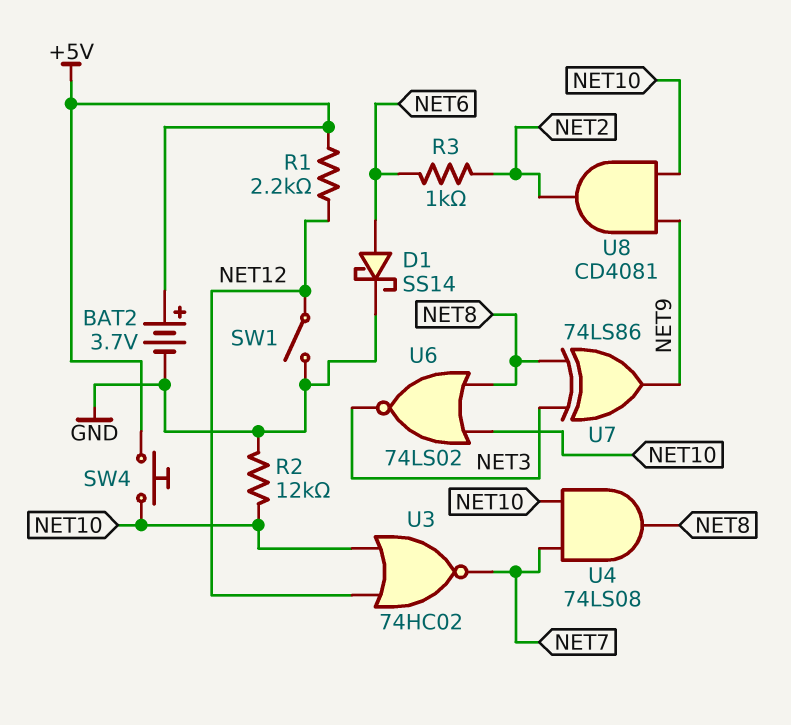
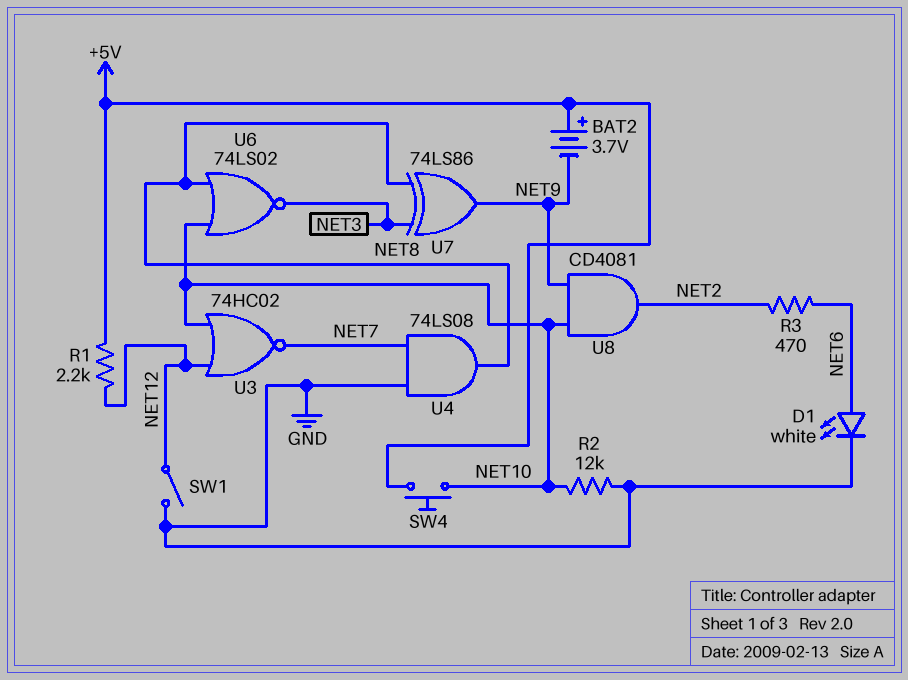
BAT2: 3.7V (plus +5V, minus GND) -> 3.7V (plus +5V, minus NET9)
D1: schottky SS14 (A NET6, K GND) -> LED white (A NET6, K GND)
R3: 1k (NET2, NET6) -> 470 (NET2, NET6)
U4: AND 74LS08 (in NET7, in NET10, out NET8) -> AND 74LS08 (in GND, in NET7, out NET8)

